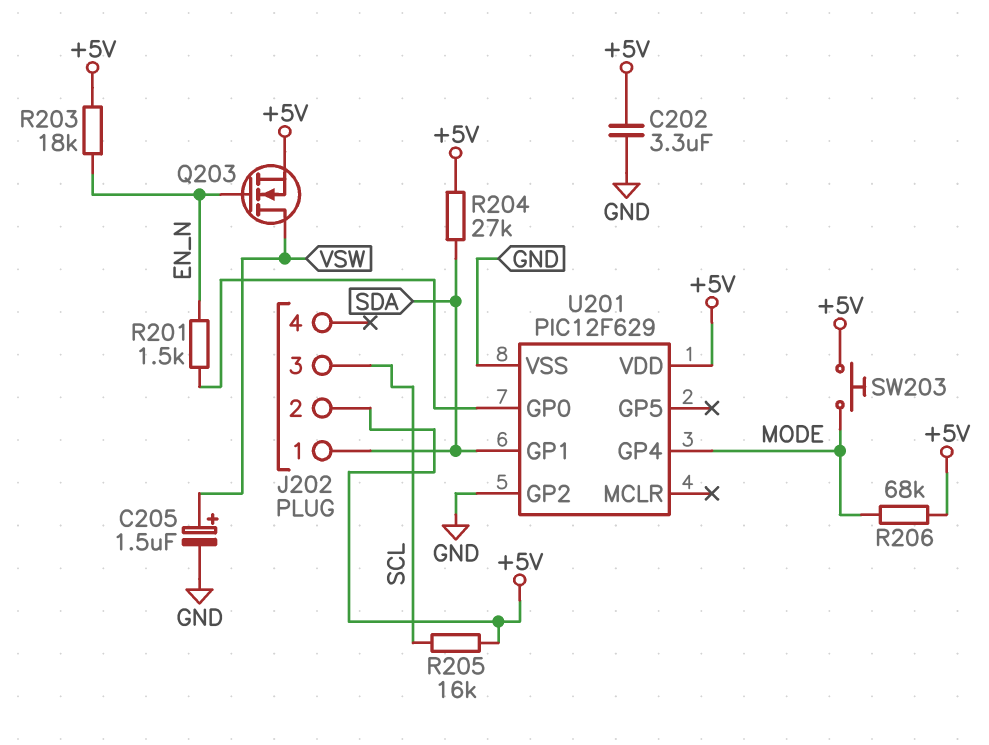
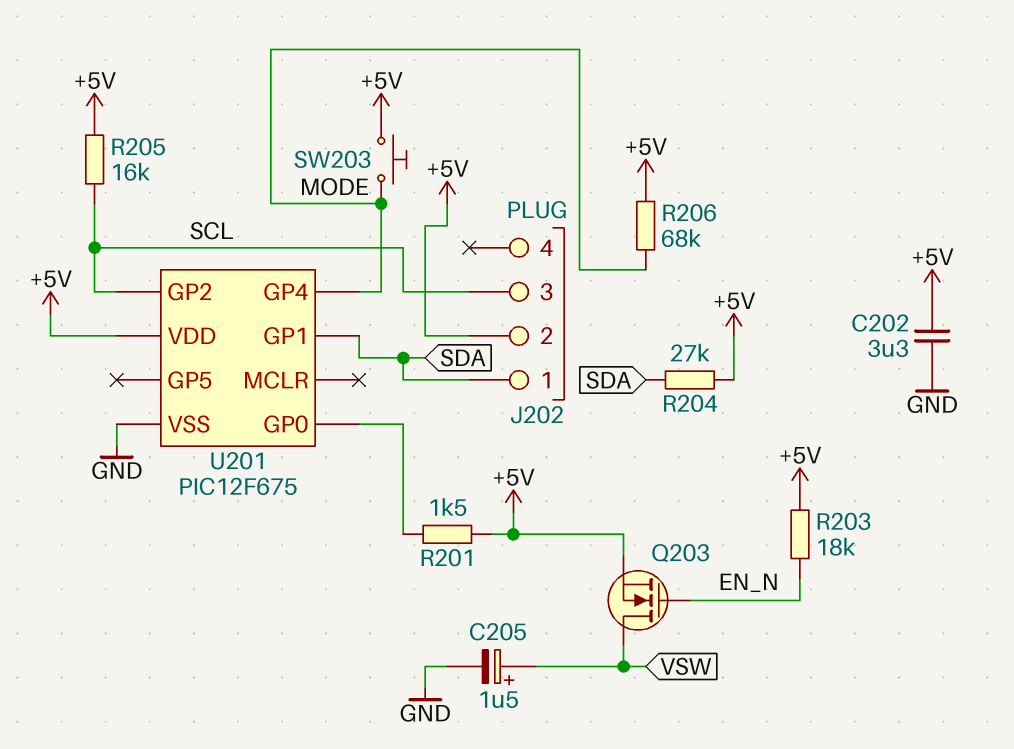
R201: 1.5k (EN_N, U201/GP0) -> 1.5k (+5V, U201/GP0)
U201: PIC12F629 -> PIC12F675
U201 pin GP2: GND -> SCL

